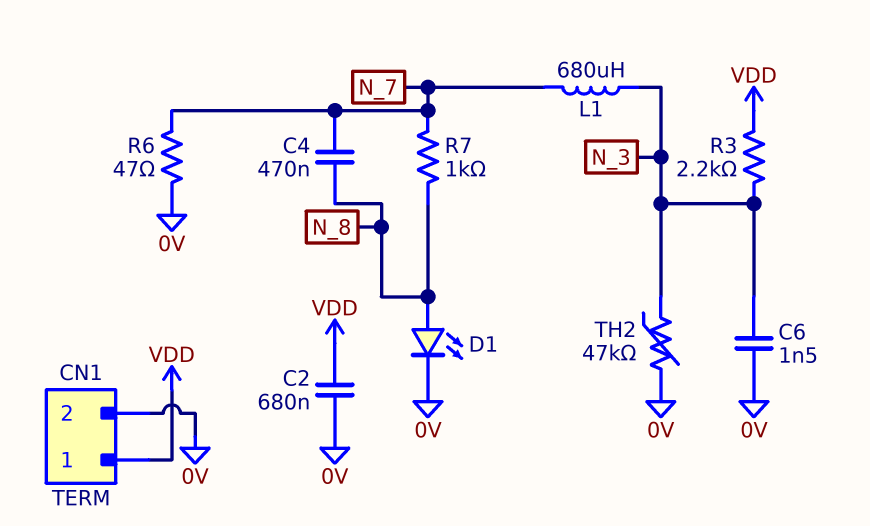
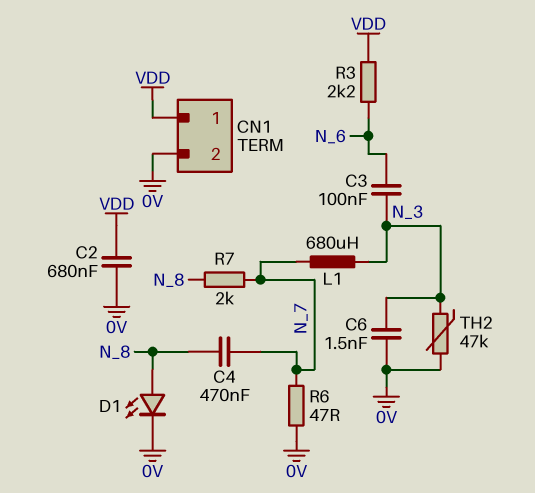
C3: none -> 100nF (N_3, N_6)
R3: 2.2k (N_3, VDD) -> 2.2k (N_6, VDD)
R7: 1k (N_7, N_8) -> 2k (N_7, N_8)

